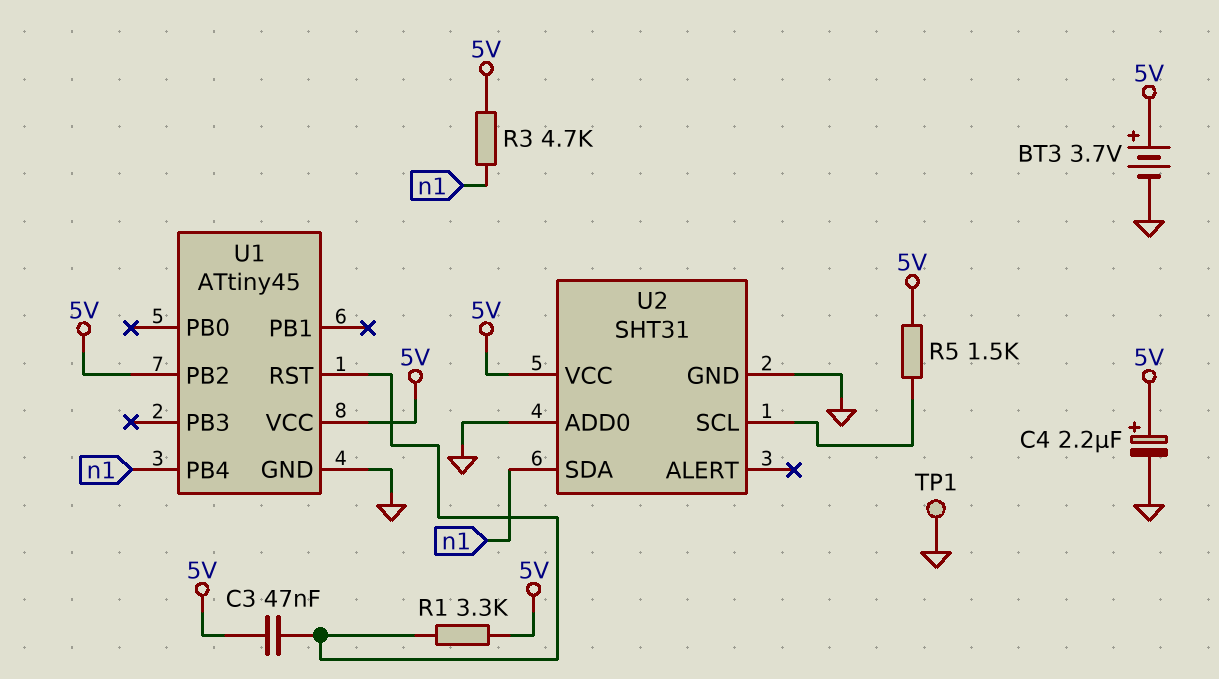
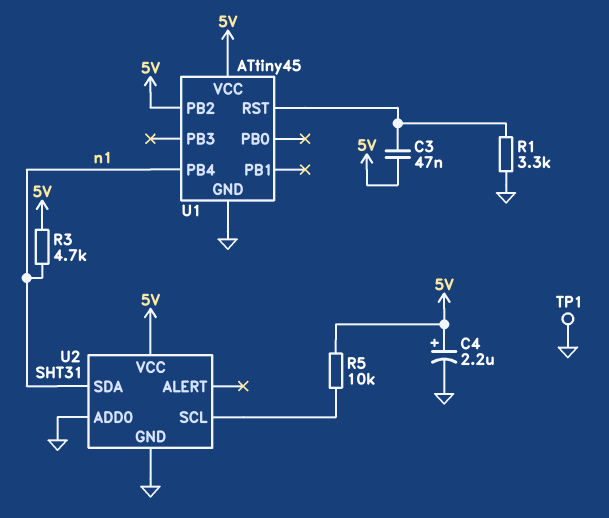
BT3: 3.7V (plus 5V, minus GND) -> none
R1: 3.3k (5V, U1/RST) -> 3.3k (GND, U1/RST)
R5: 1.5k (5V, U2/SCL) -> 10k (5V, U2/SCL)

